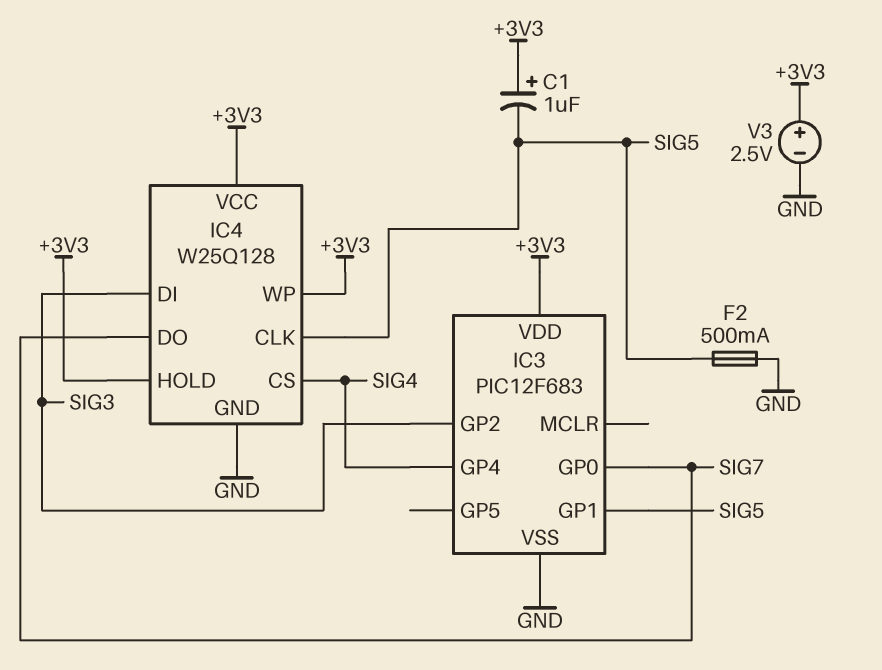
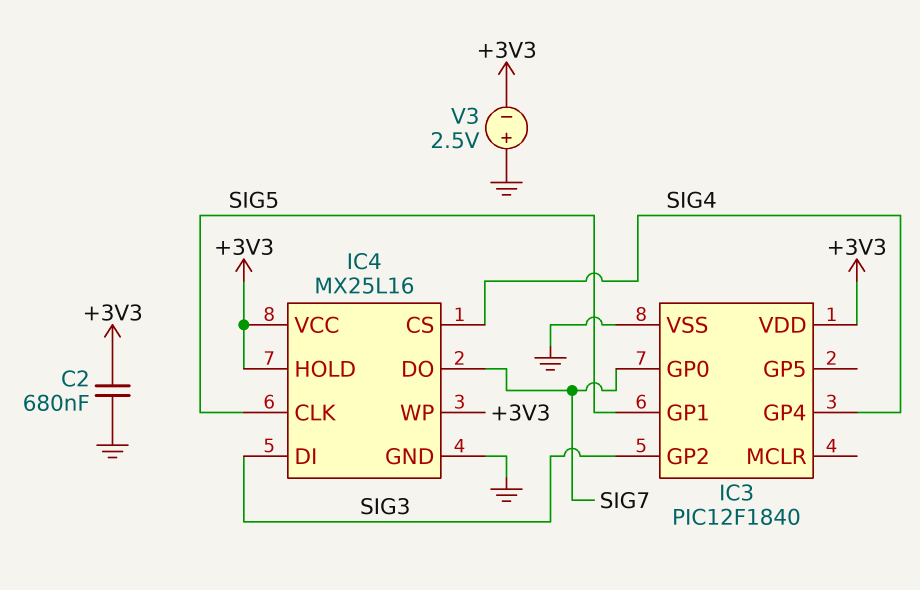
C1: 1uF (plus +3V3, minus SIG5) -> none
C2: none -> 680nF (+3V3, GND)
F2: 500mA (GND, SIG5) -> none
IC3: PIC12F683 -> PIC12F1840
IC4: W25Q128 -> MX25L16
V3: 2.5V (plus +3V3, minus GND) -> 2.5V (plus GND, minus +3V3)

